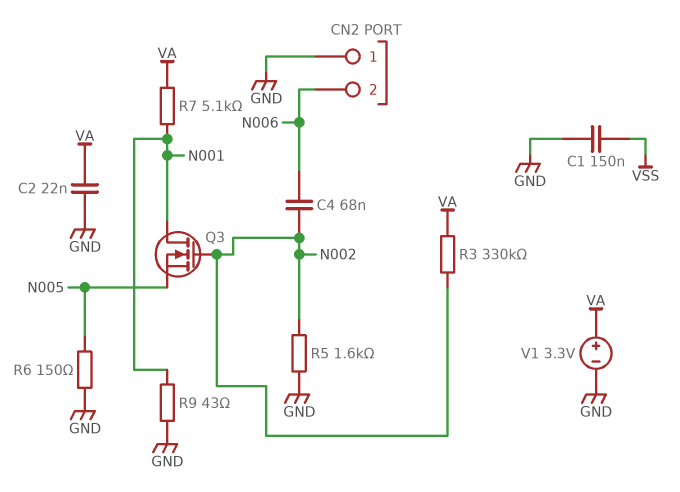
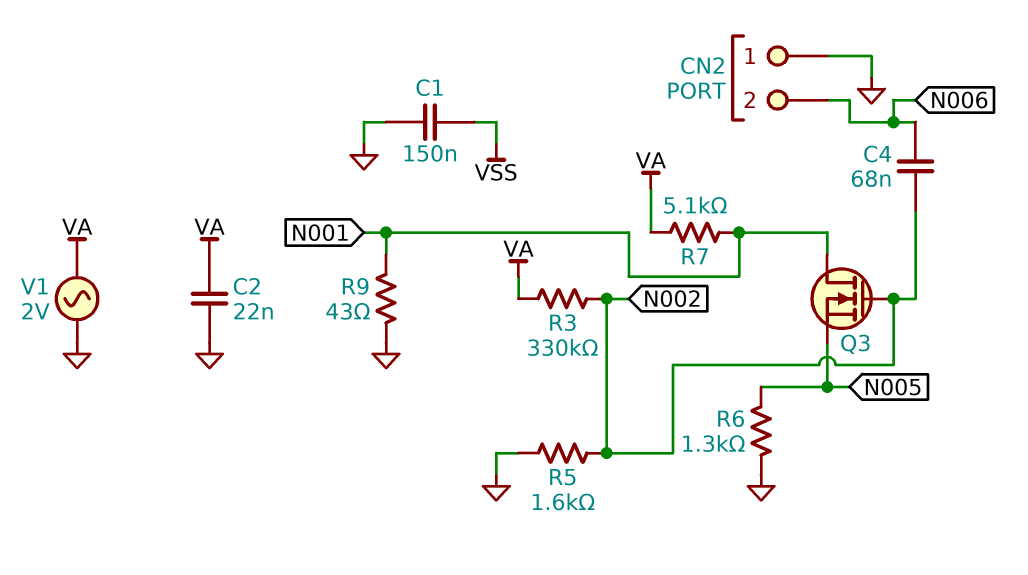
R6: 150 (GND, N005) -> 1.3k (GND, N005)
V1: 3.3V (plus VA, minus GND) -> AC 2V (GND, VA)

